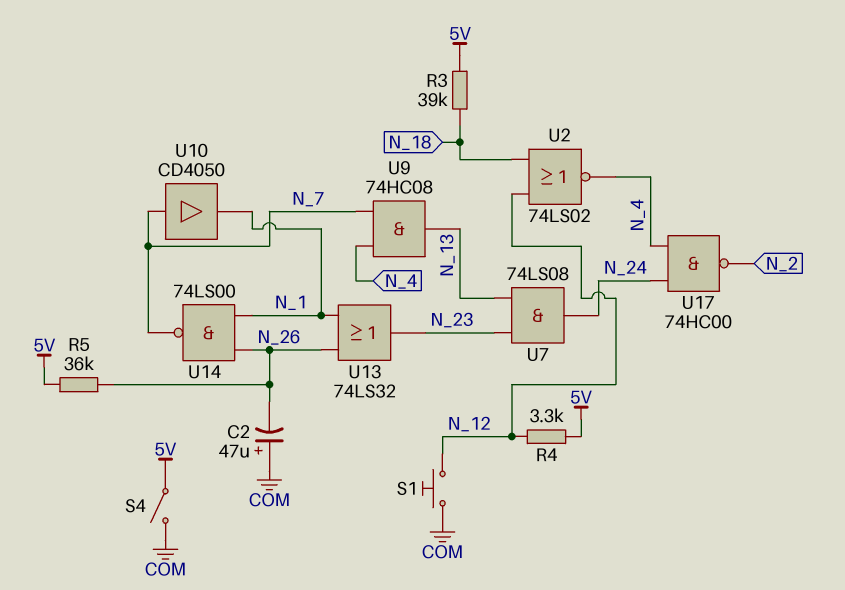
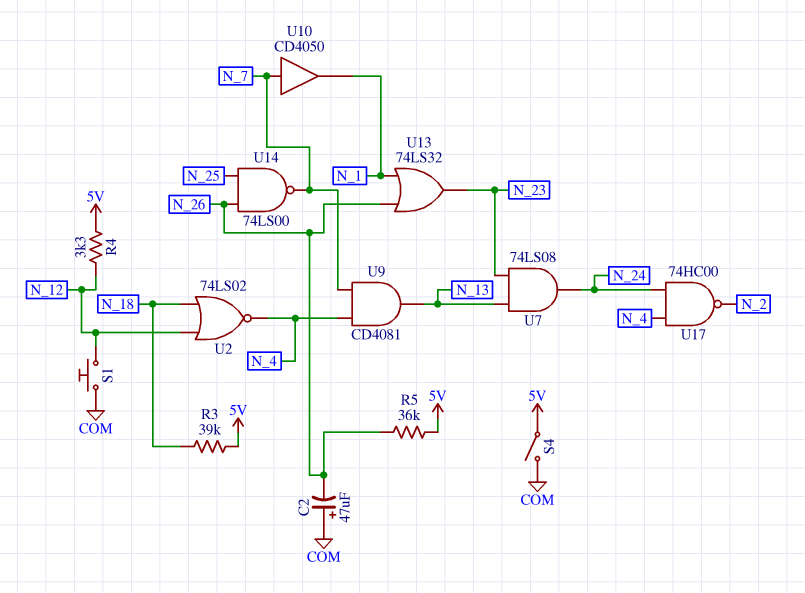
U9: AND 74HC08 (in N_4, in N_7, out N_13) -> AND CD4081 (in N_4, in N_7, out N_13)
U14: NAND 74LS00 (in N_1, in N_26, out N_7) -> NAND 74LS00 (in N_25, in N_26, out N_7)

